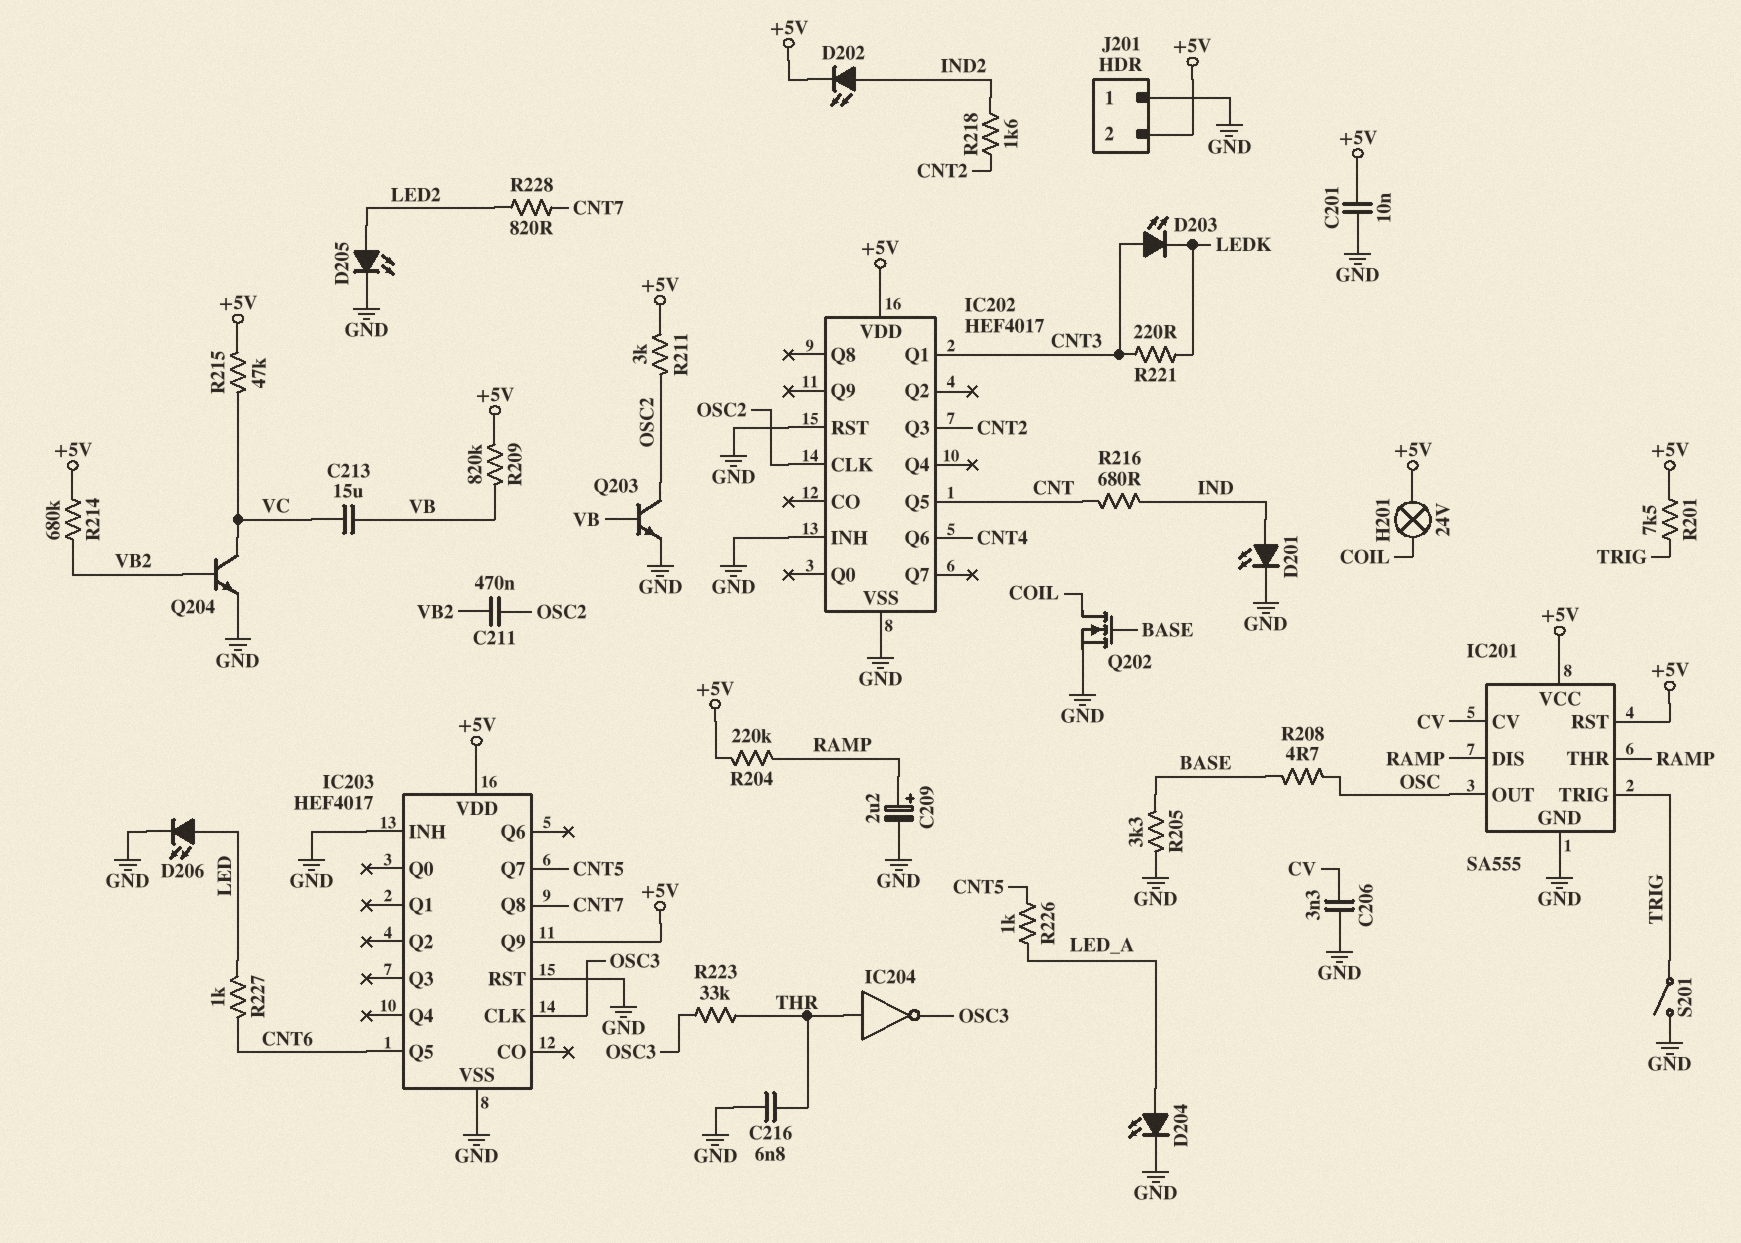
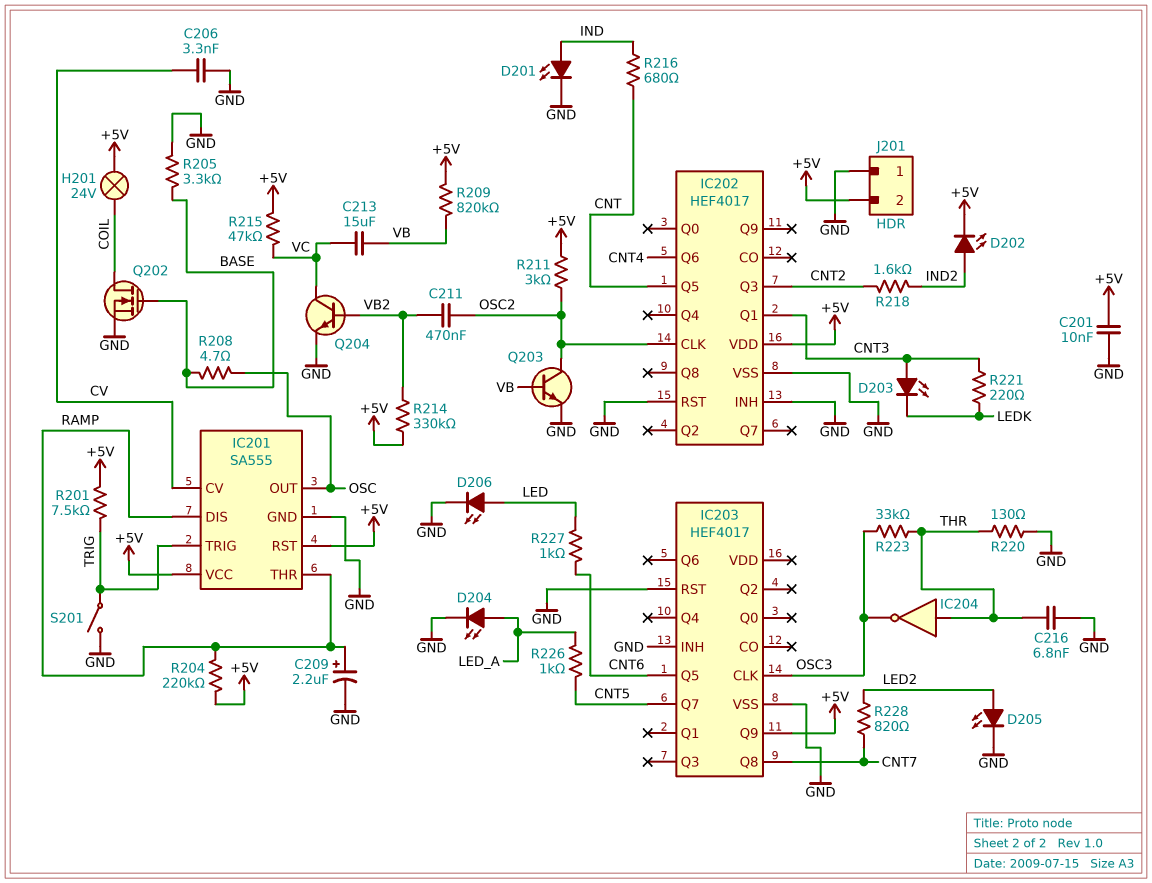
IC203 pin VDD: +5V -> none
R214: 680k (+5V, VB2) -> 330k (+5V, VB2)
R220: none -> 130 (GND, THR)

